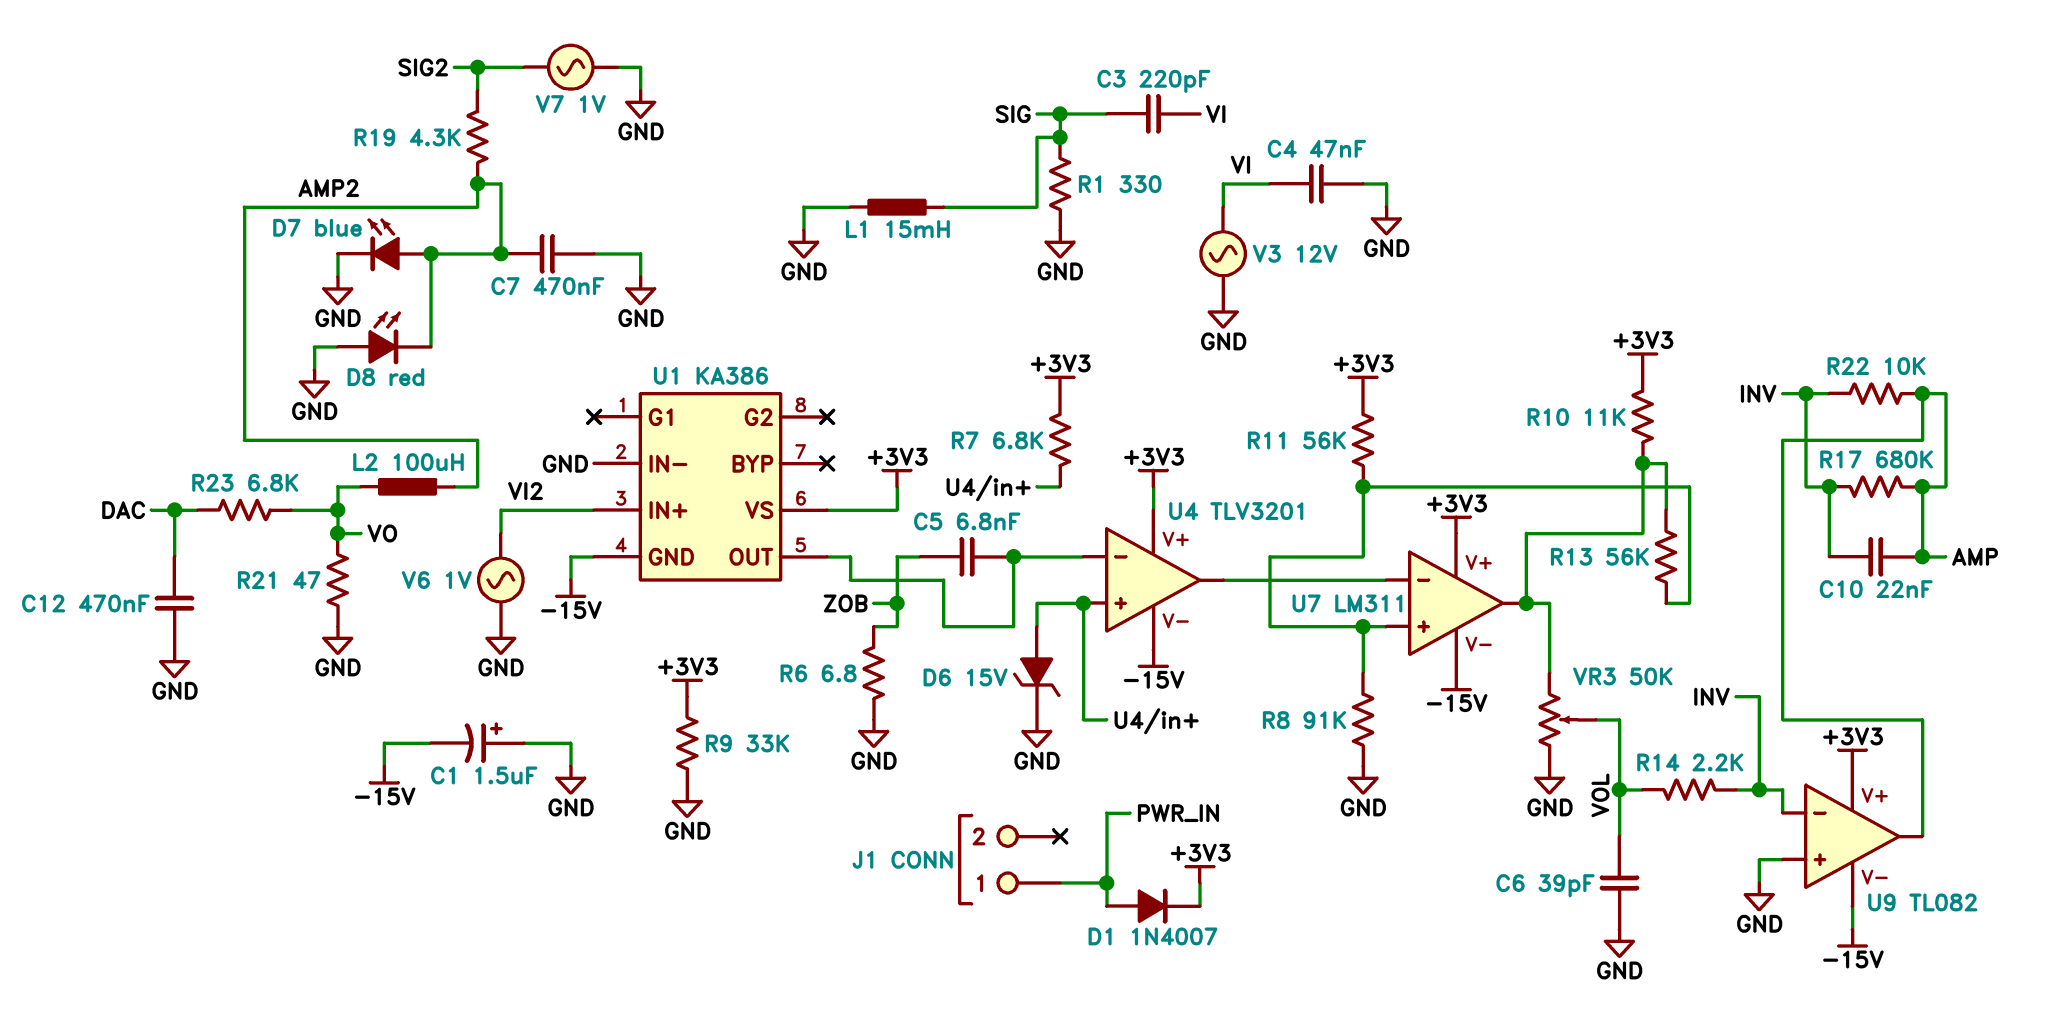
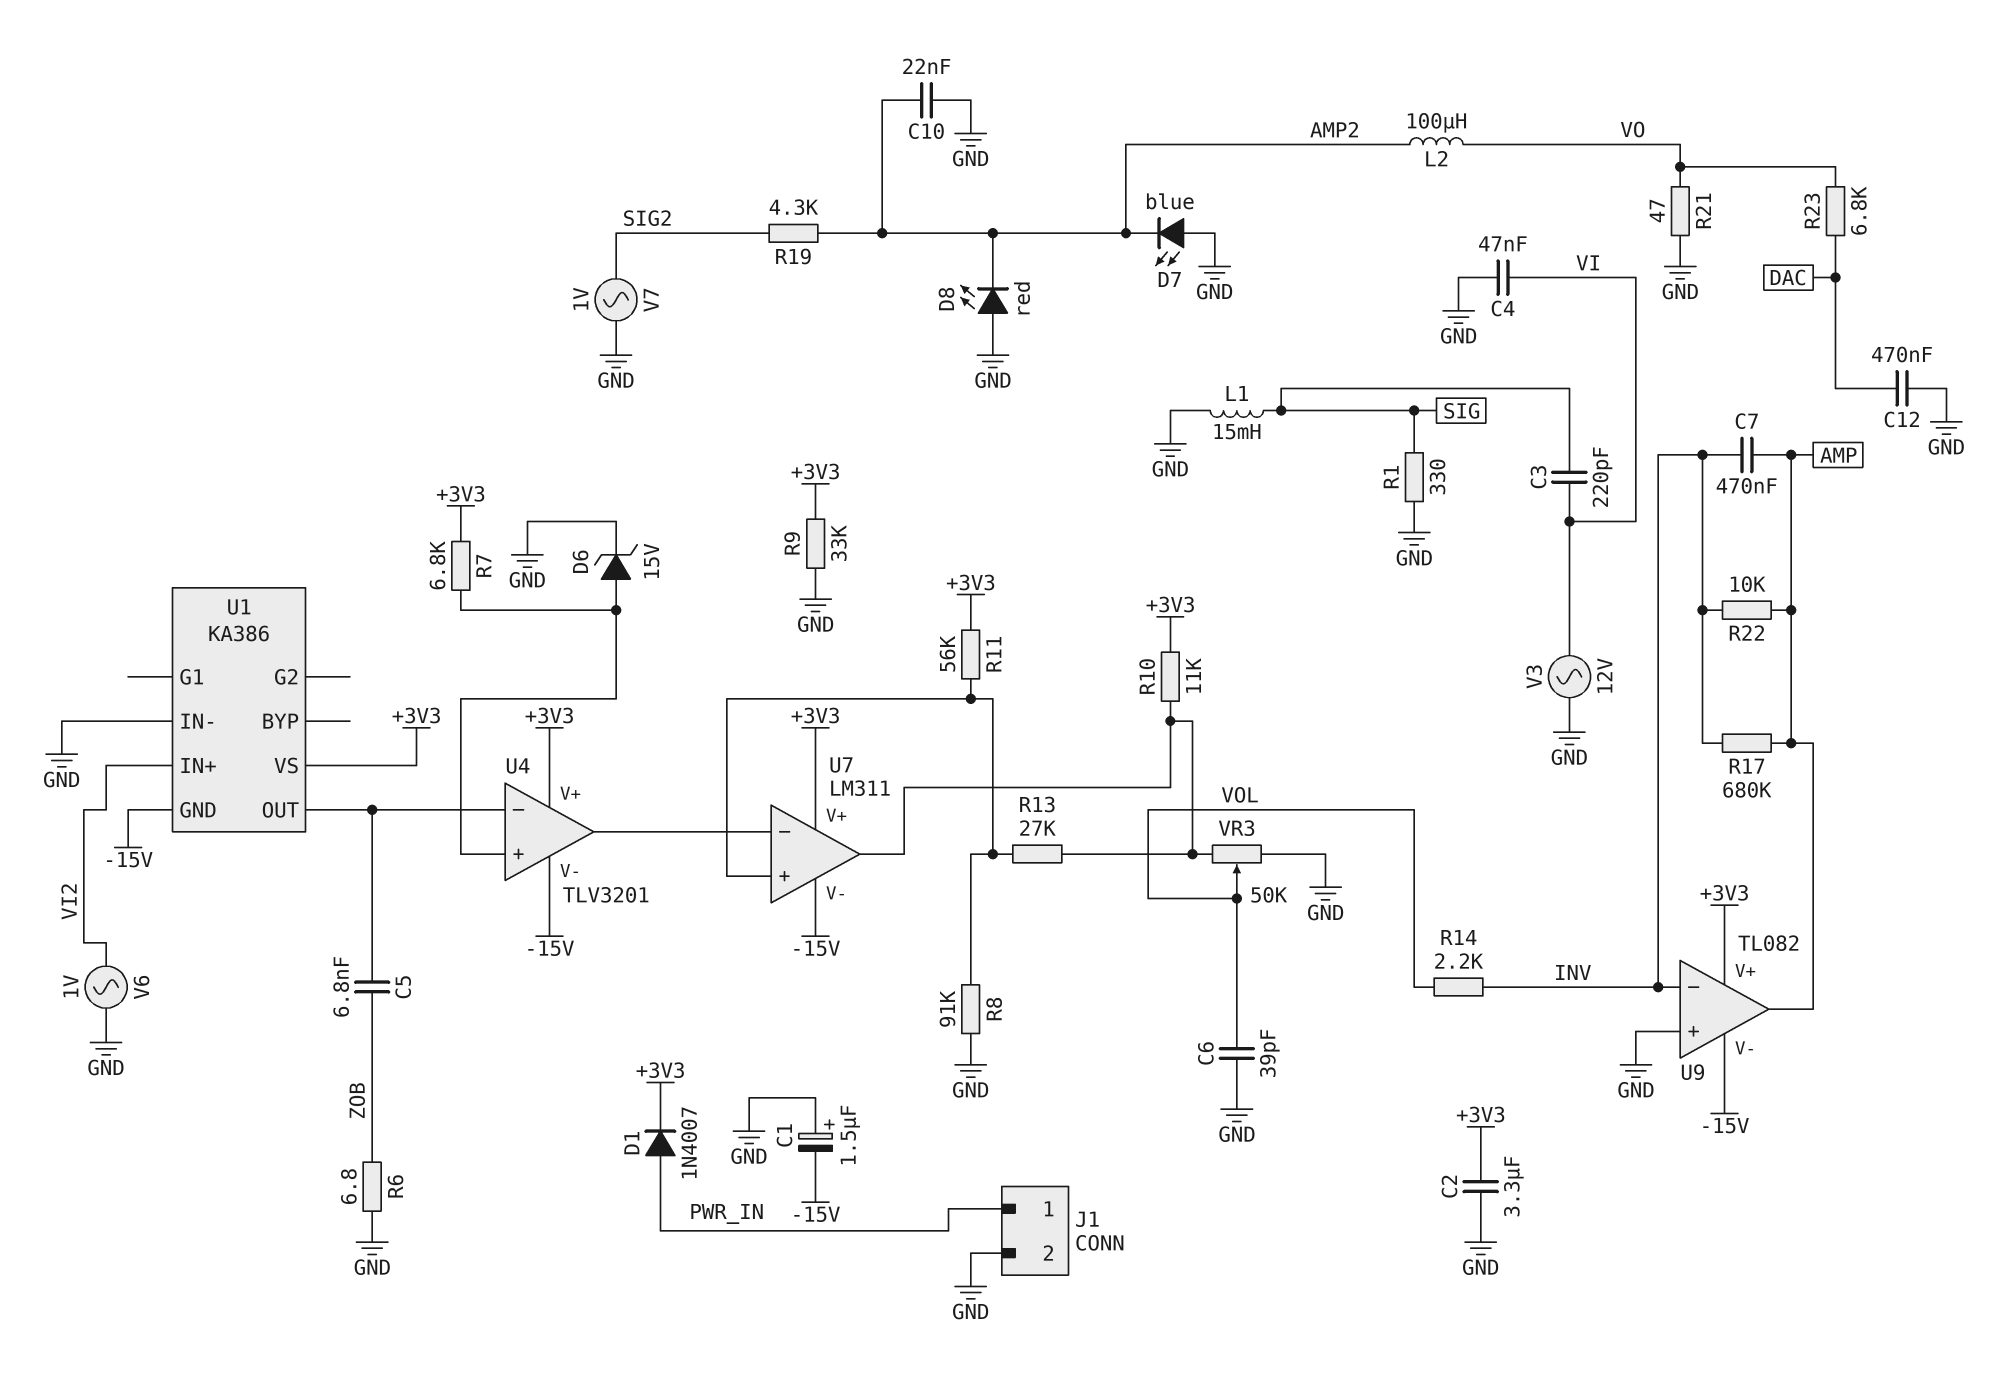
C2: none -> 3.3uF (+3V3, GND)
C7: 470nF (AMP2, GND) -> 470nF (AMP, INV)
C10: 22nF (AMP, INV) -> 22nF (AMP2, GND)
D7: LED blue (A AMP2, K GND) -> LED blue (A GND, K AMP2)
J1 pin 2: none -> GND
R13: 56k (U7/in+, U7/out) -> 27k (U7/in+, U7/out)

